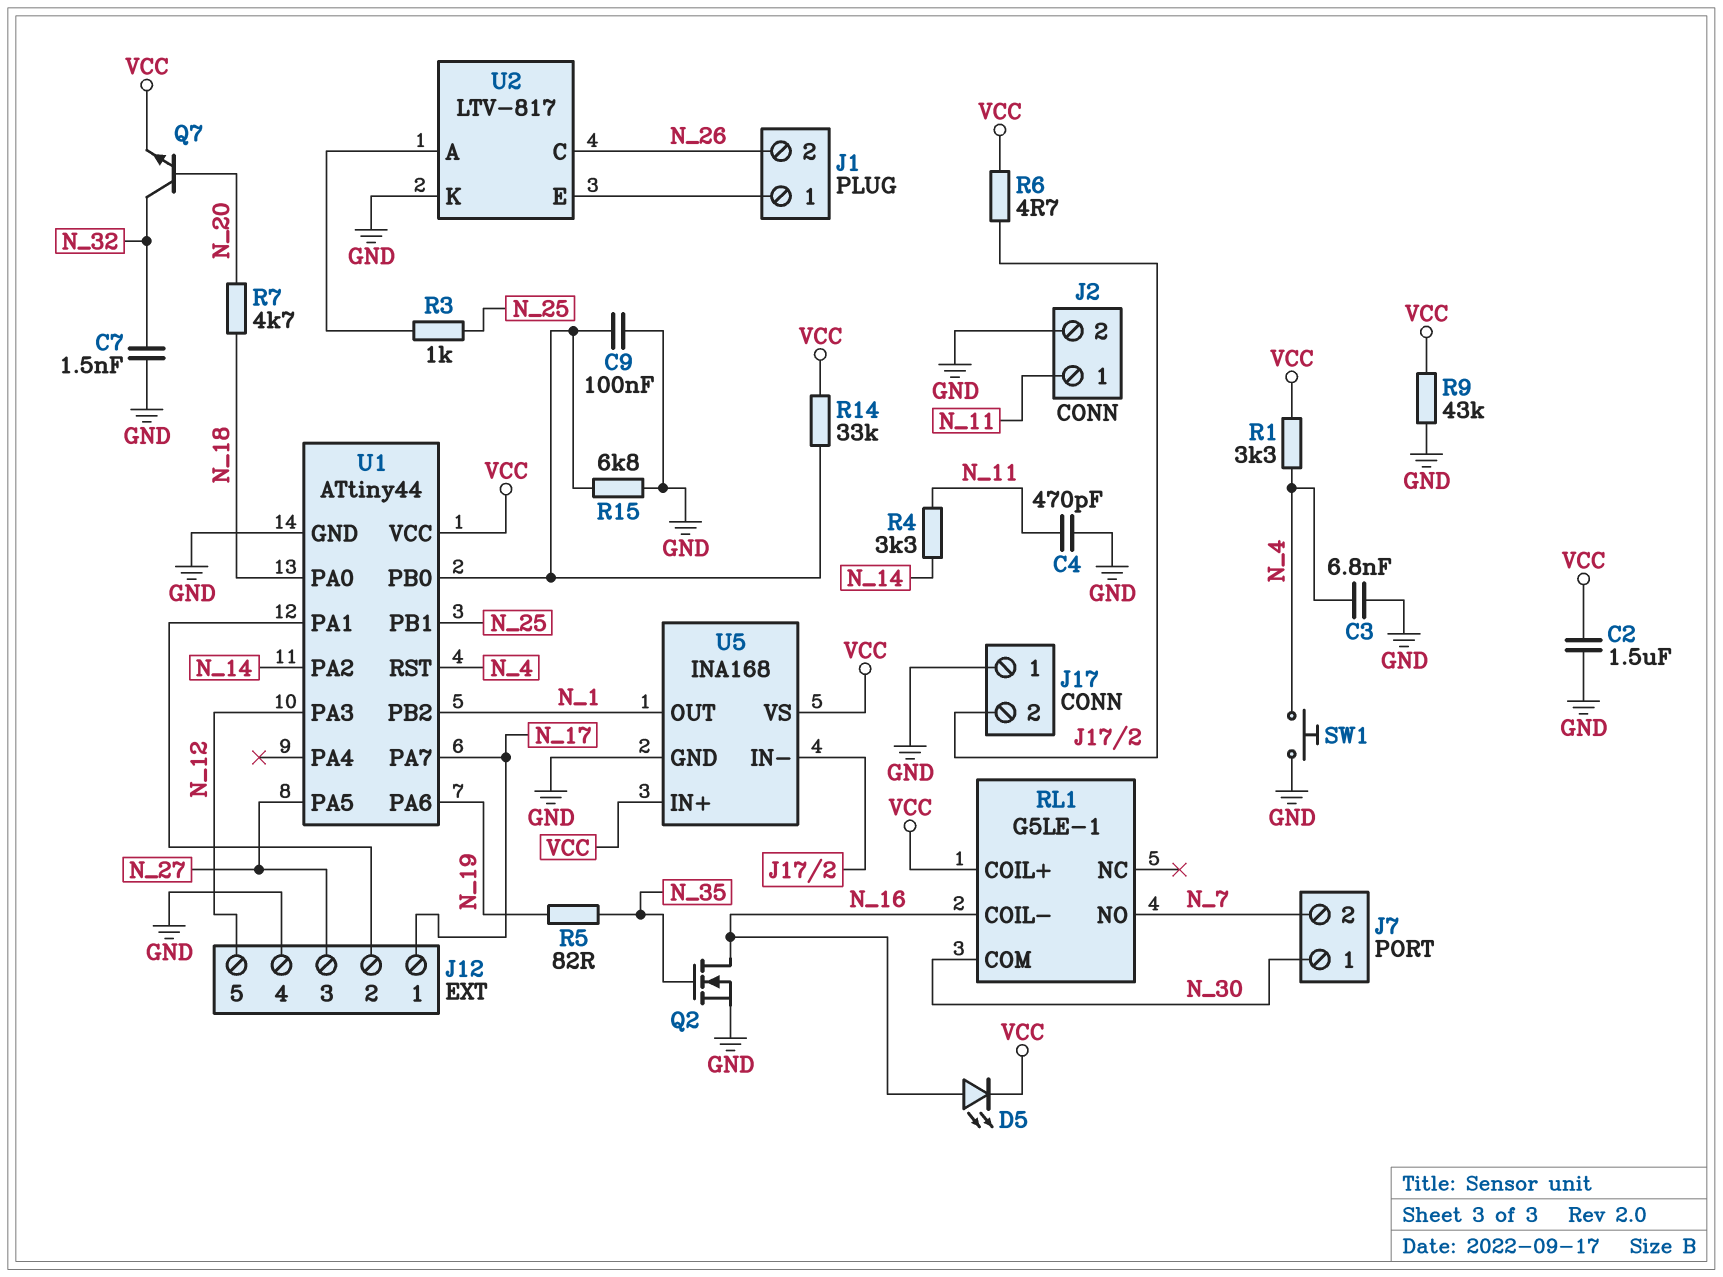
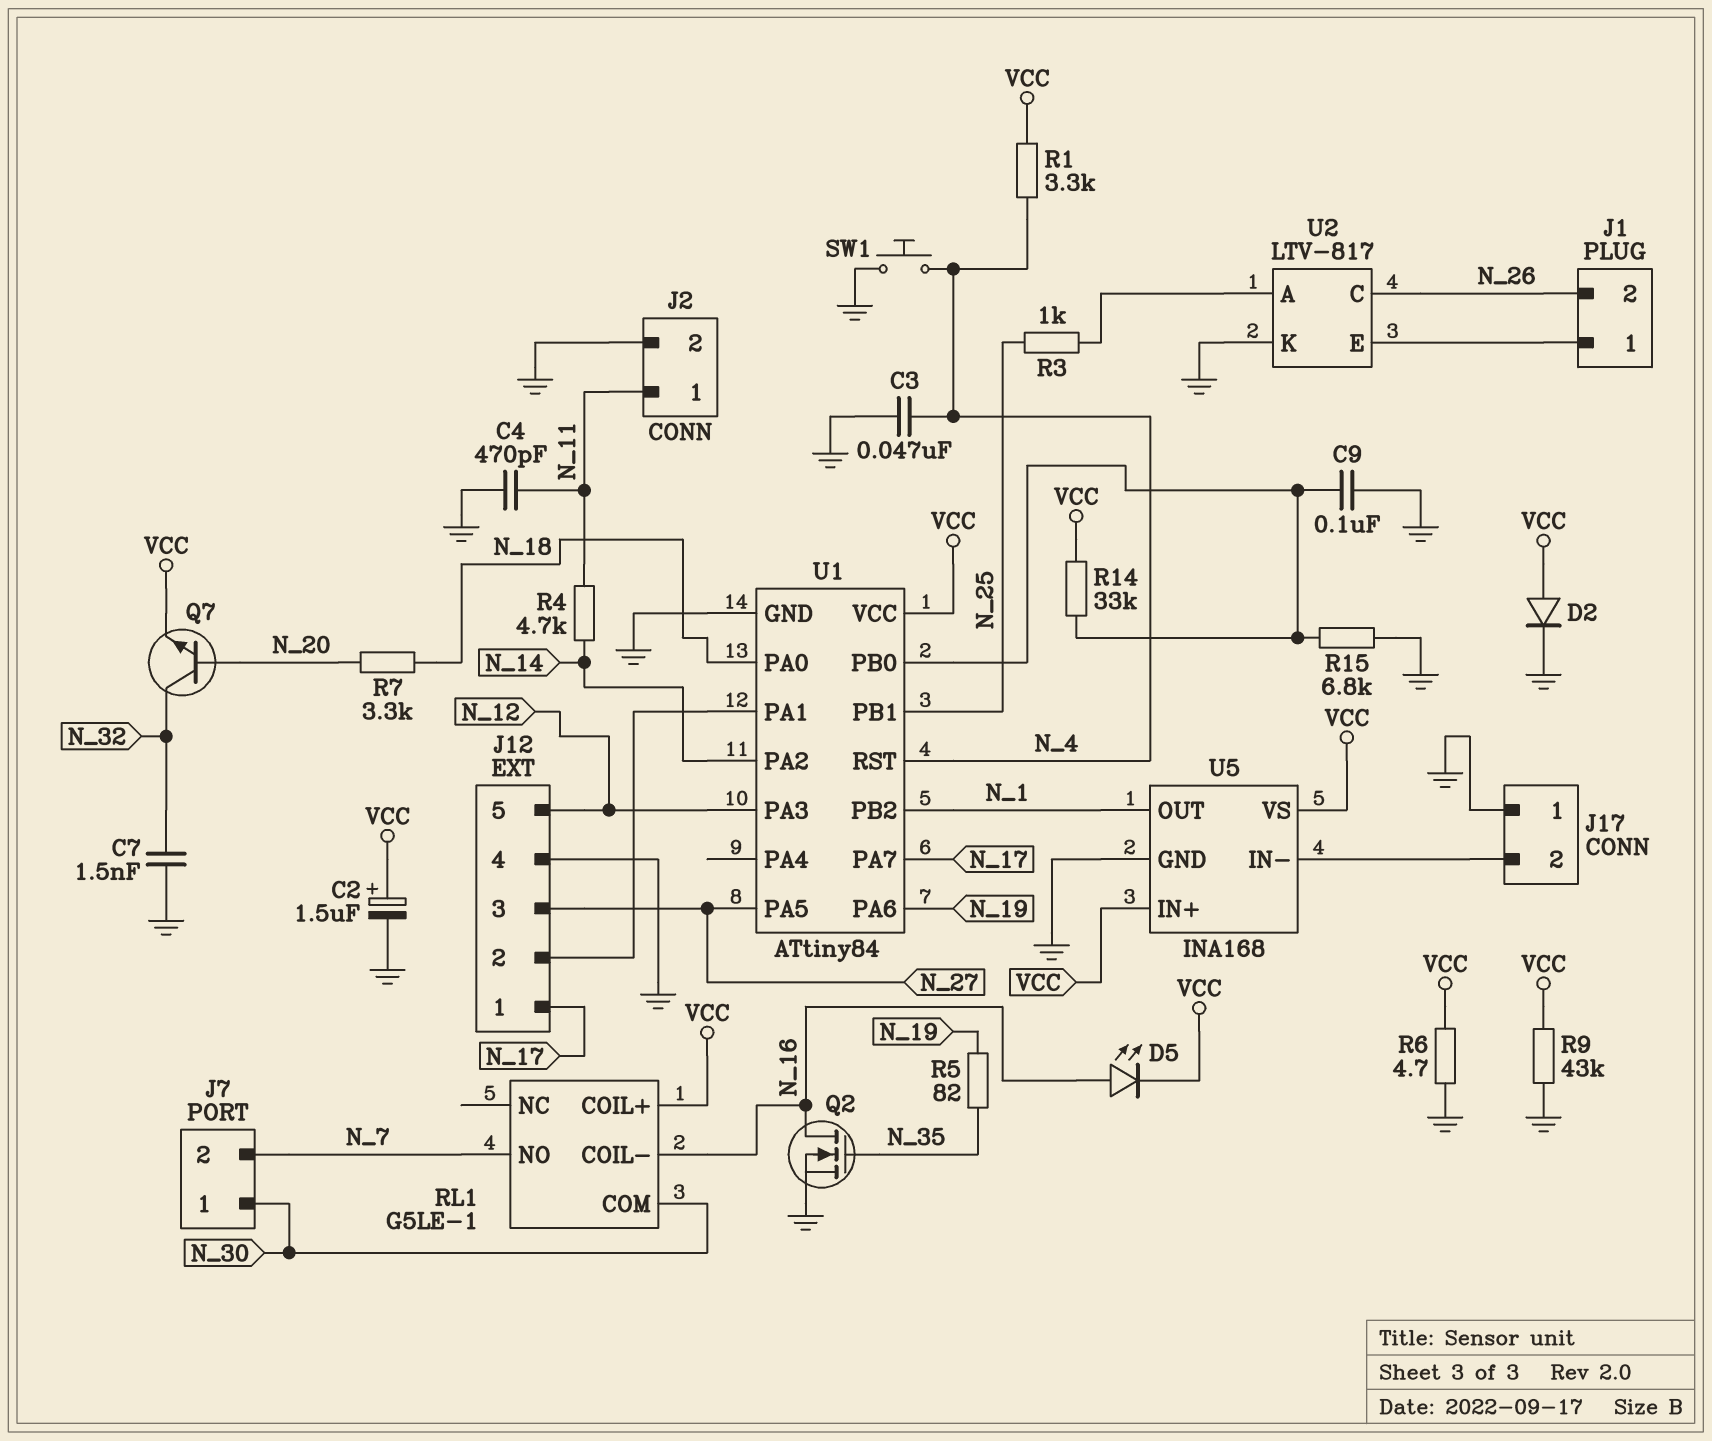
C2: 1.5uF (GND, VCC) -> 1.5uF (plus VCC, minus GND)
C3: 6.8nF (GND, N_4) -> 47nF (GND, N_4)
D2: none -> diode (A VCC, K GND)
R4: 3.3k (N_11, N_14) -> 4.7k (N_11, N_14)
R6: 4.7 (J17/2, VCC) -> 4.7 (GND, VCC)
R7: 4.7k (N_18, N_20) -> 3.3k (N_18, N_20)
U1: ATtiny44 -> ATtiny84

